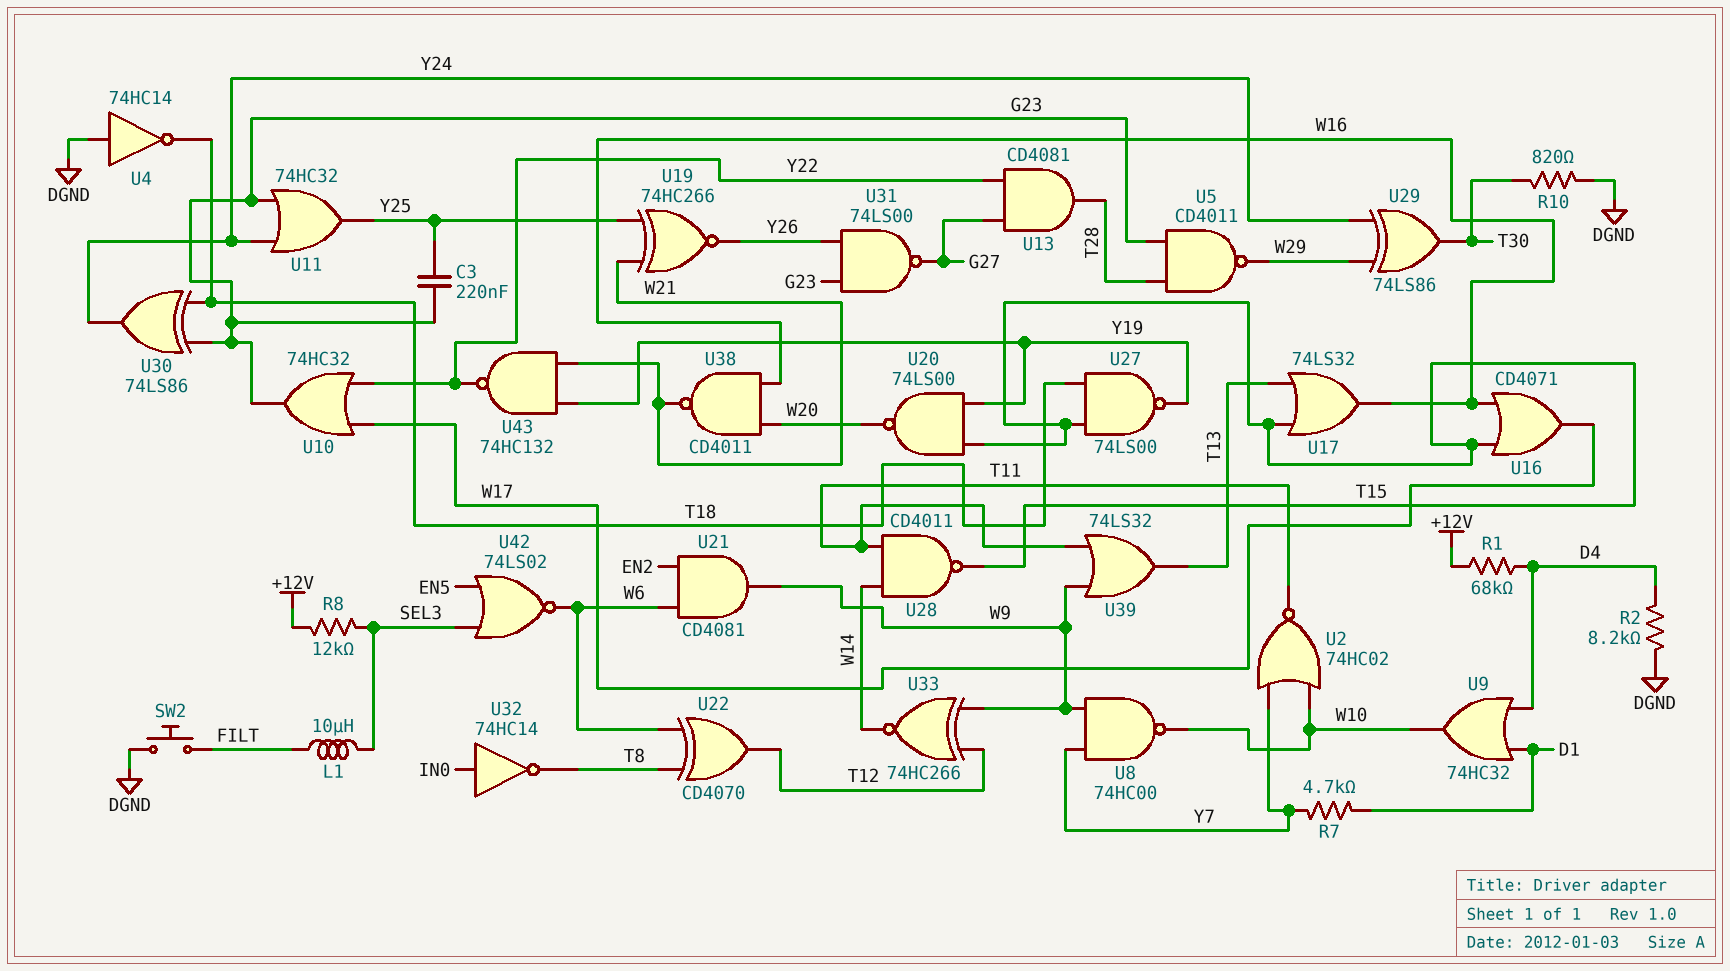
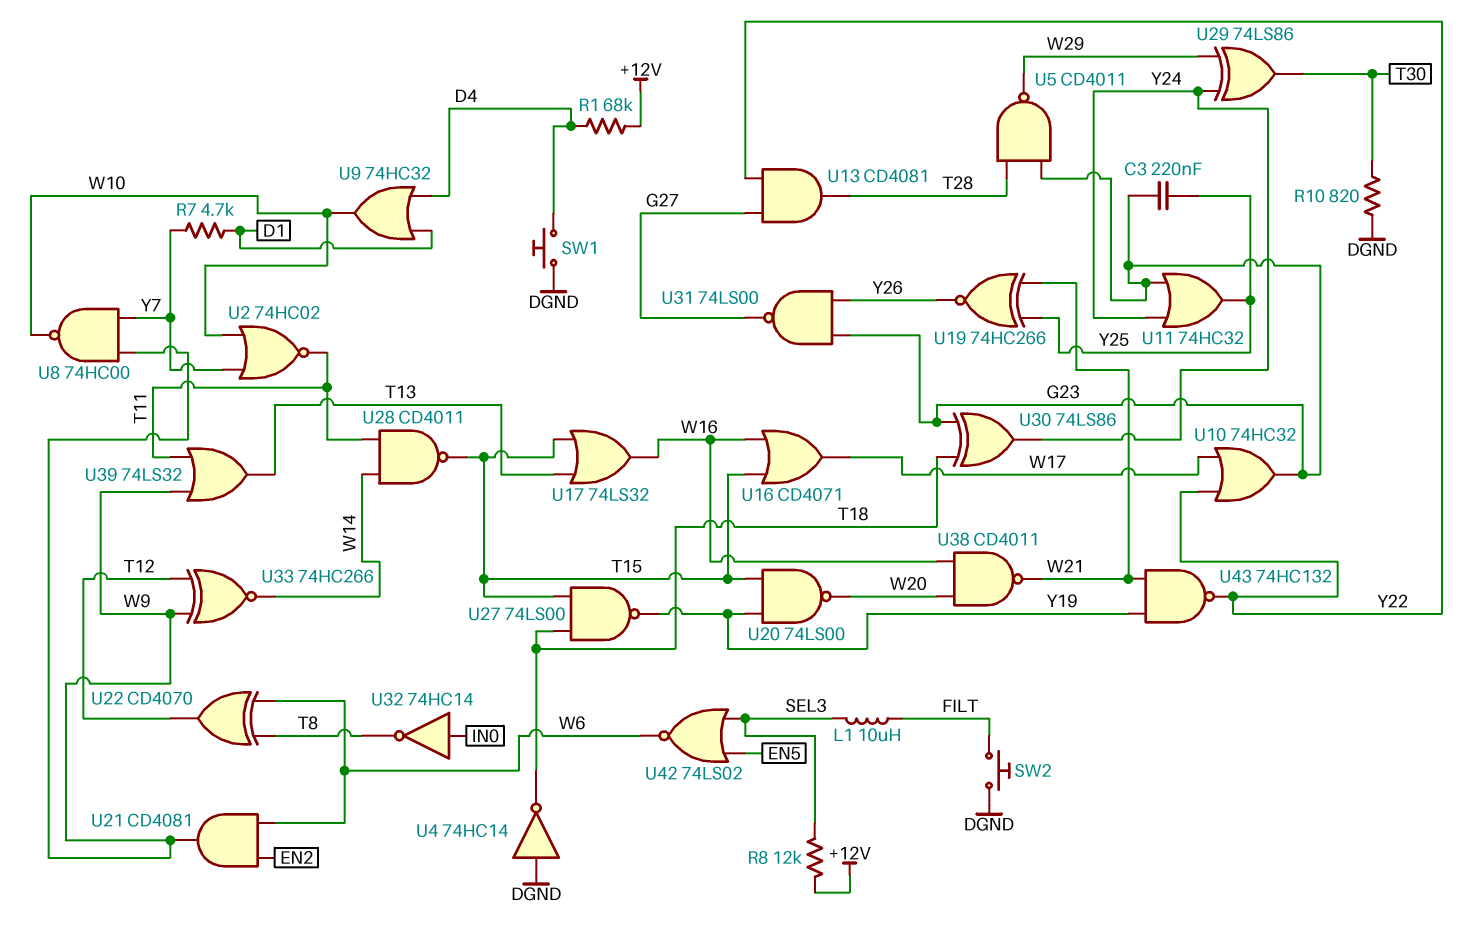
R2: 8.2k (D4, DGND) -> none
SW1: none -> button (D4, DGND)

